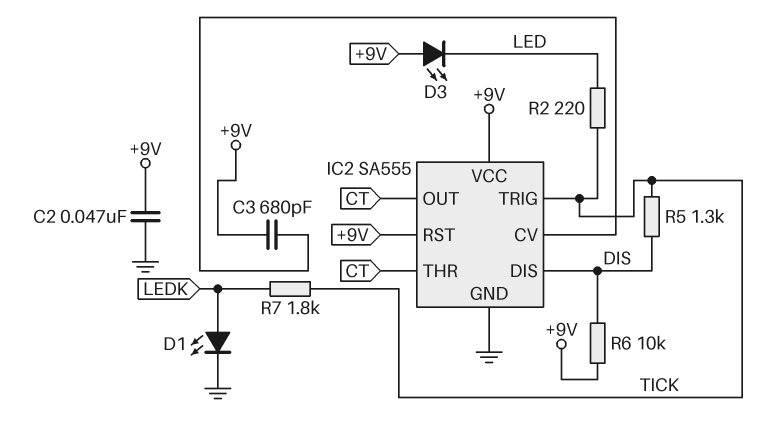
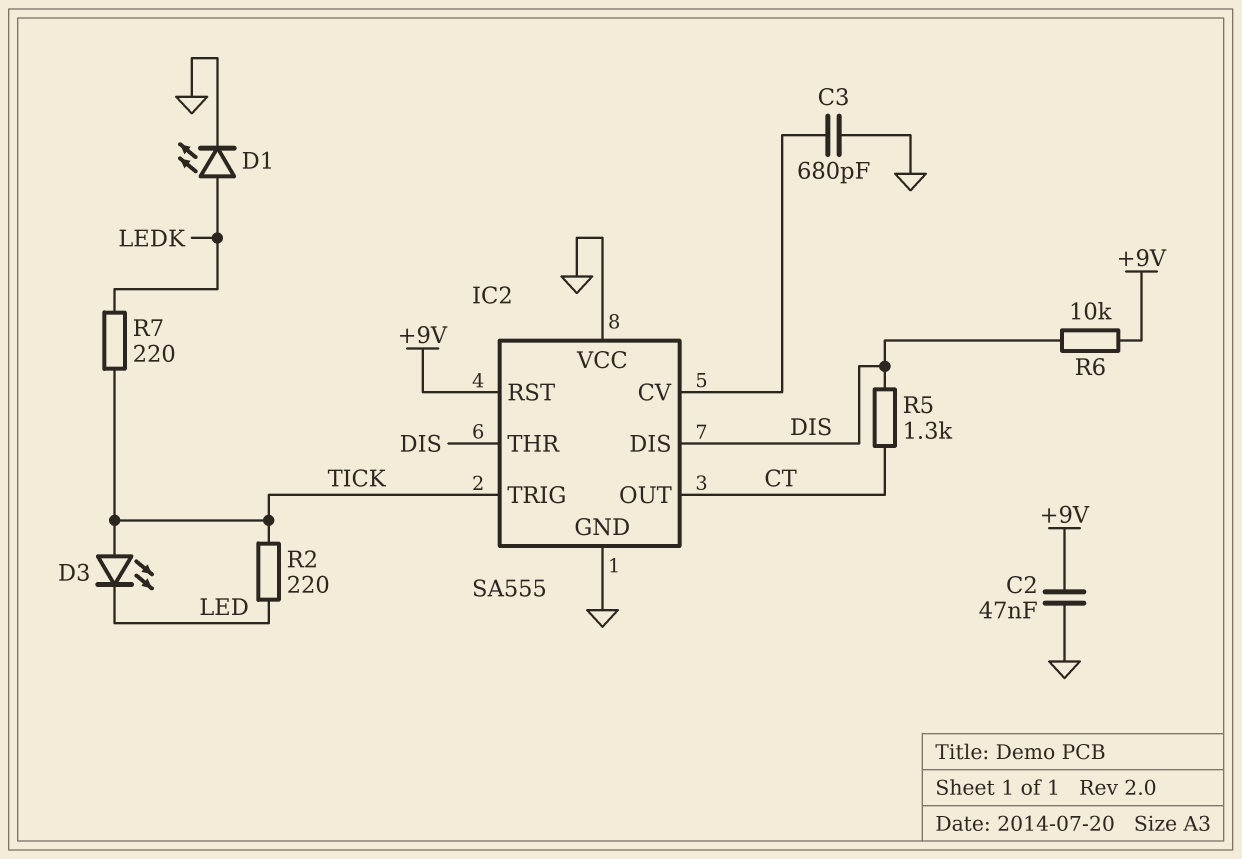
C3: 680pF (+9V, IC2/CV) -> 680pF (GND, IC2/CV)
D3: LED (A +9V, K LED) -> LED (A TICK, K LED)
IC2 pin THR: CT -> DIS
IC2 pin VCC: +9V -> GND
R5: 1.3k (DIS, TICK) -> 1.3k (CT, DIS)
R7: 1.8k (LEDK, TICK) -> 220 (LEDK, TICK)

